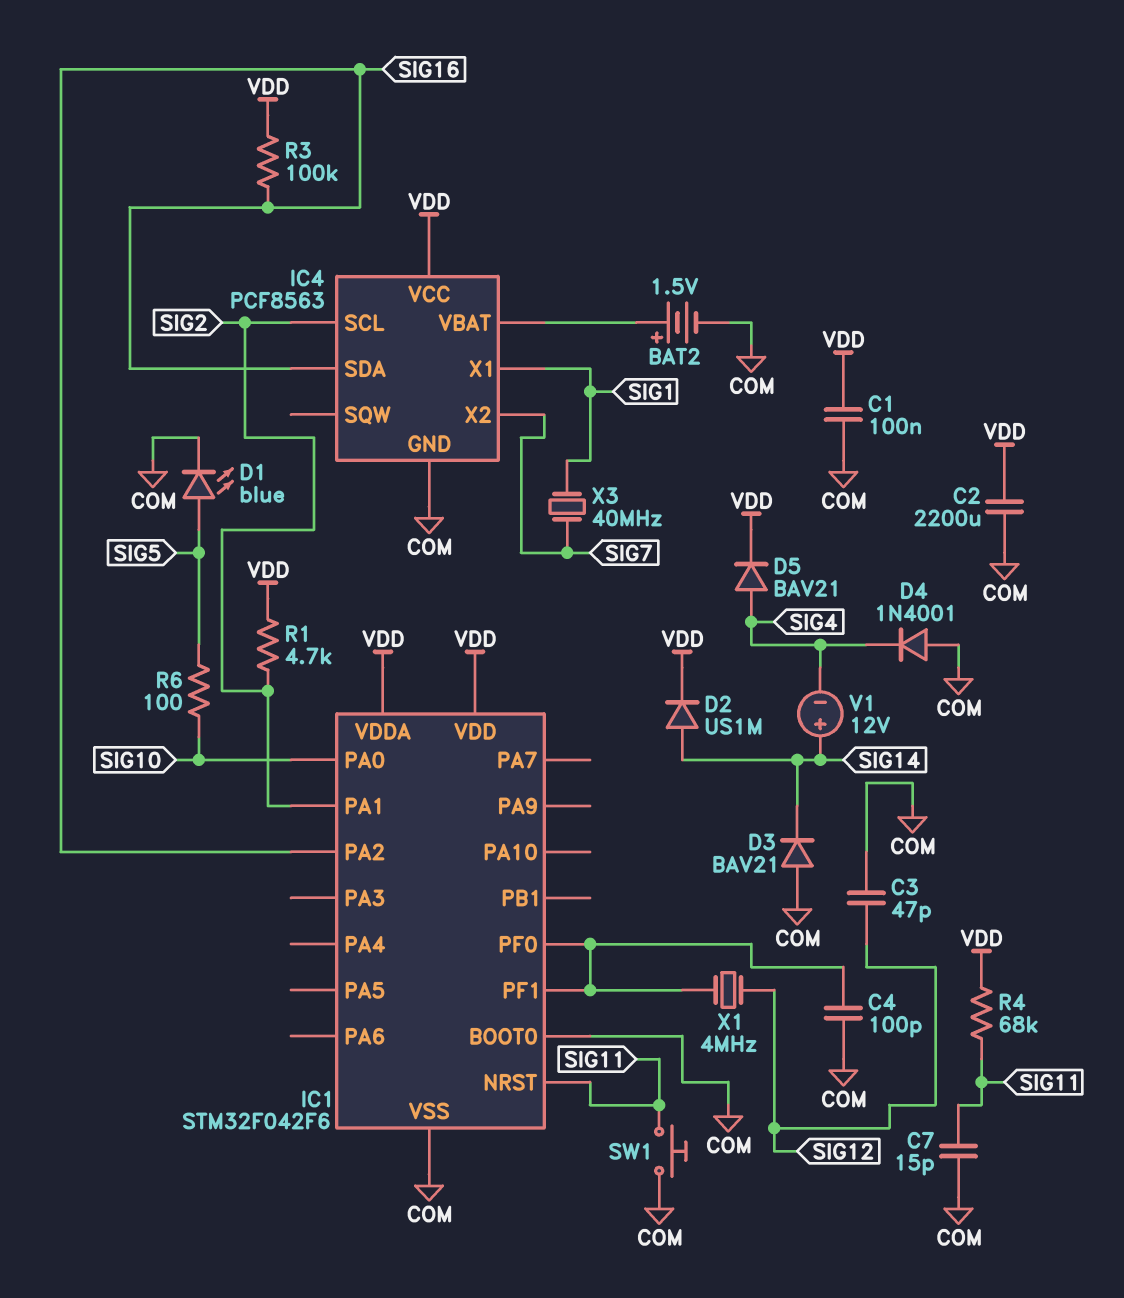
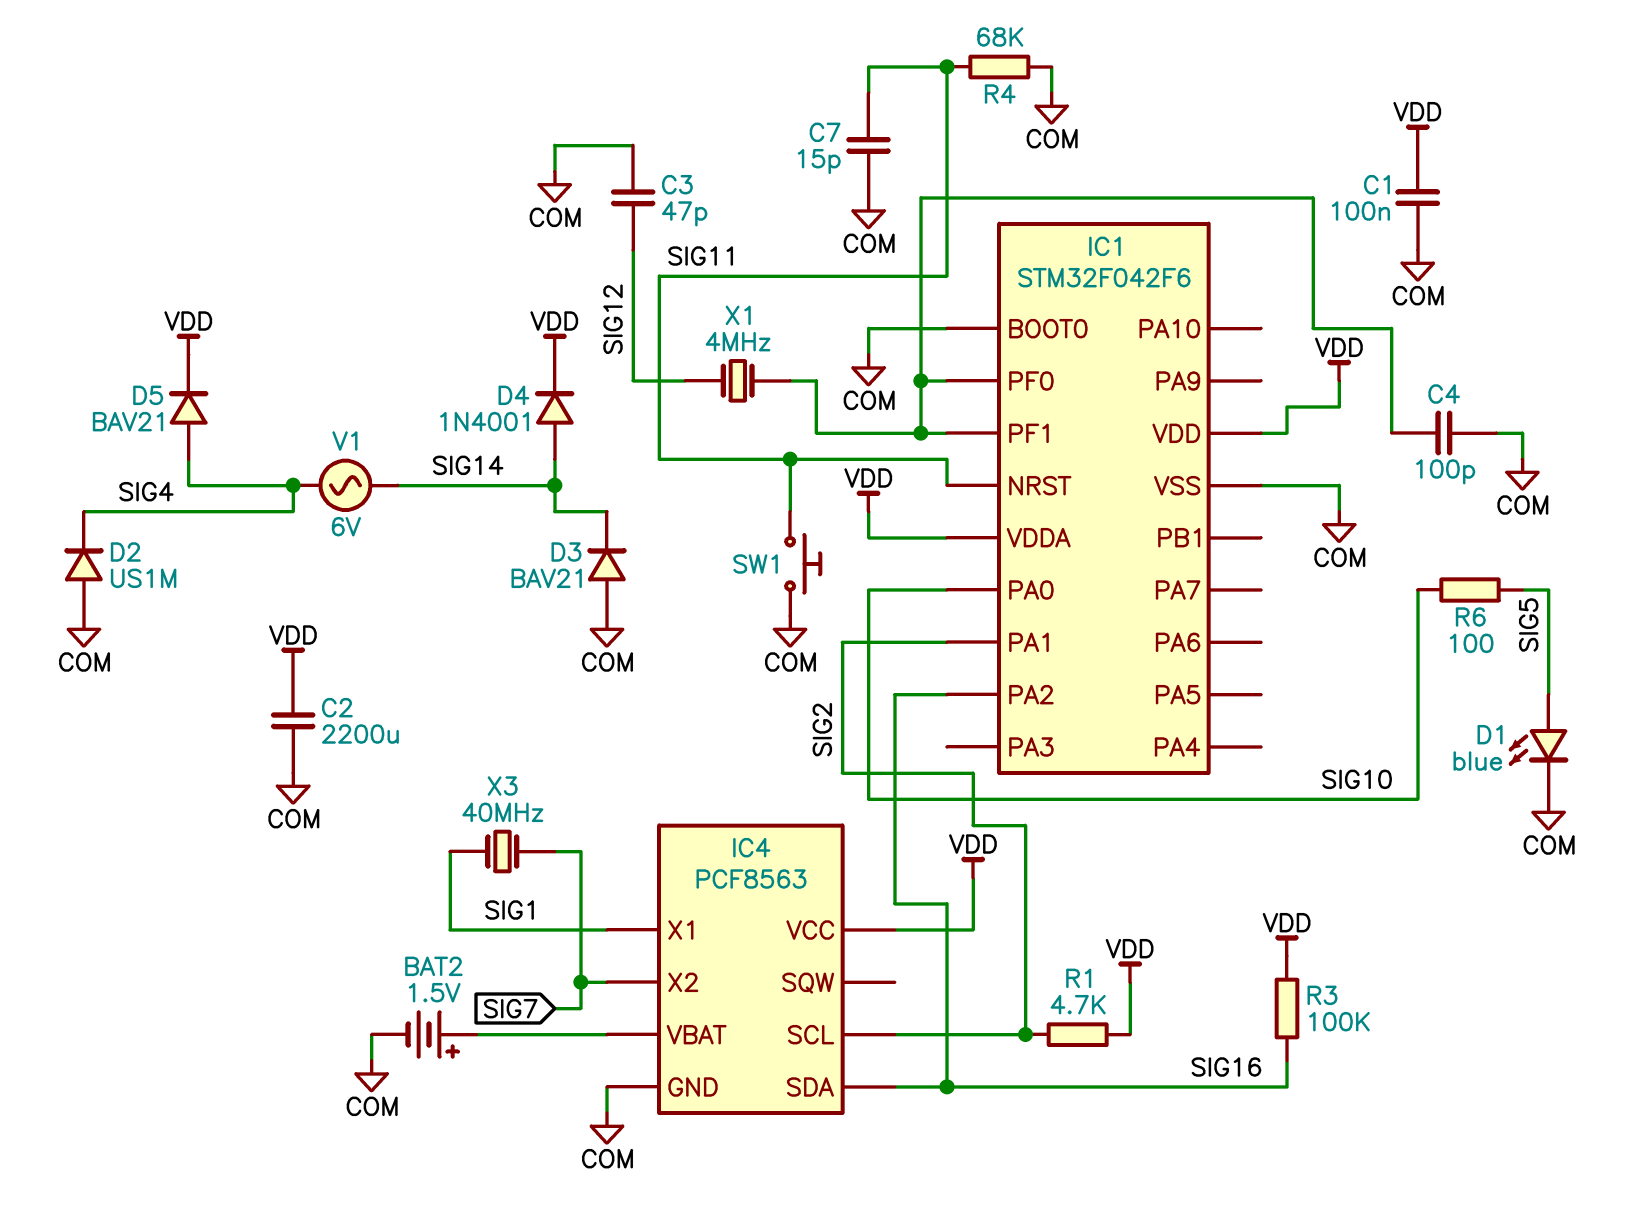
D2: diode US1M (A SIG14, K VDD) -> diode US1M (A COM, K SIG4)
D4: diode 1N4001 (A COM, K SIG4) -> diode 1N4001 (A SIG14, K VDD)
R4: 68k (SIG11, VDD) -> 68k (COM, SIG11)
V1: 12V (plus SIG14, minus SIG4) -> AC 6V (SIG4, SIG14)

